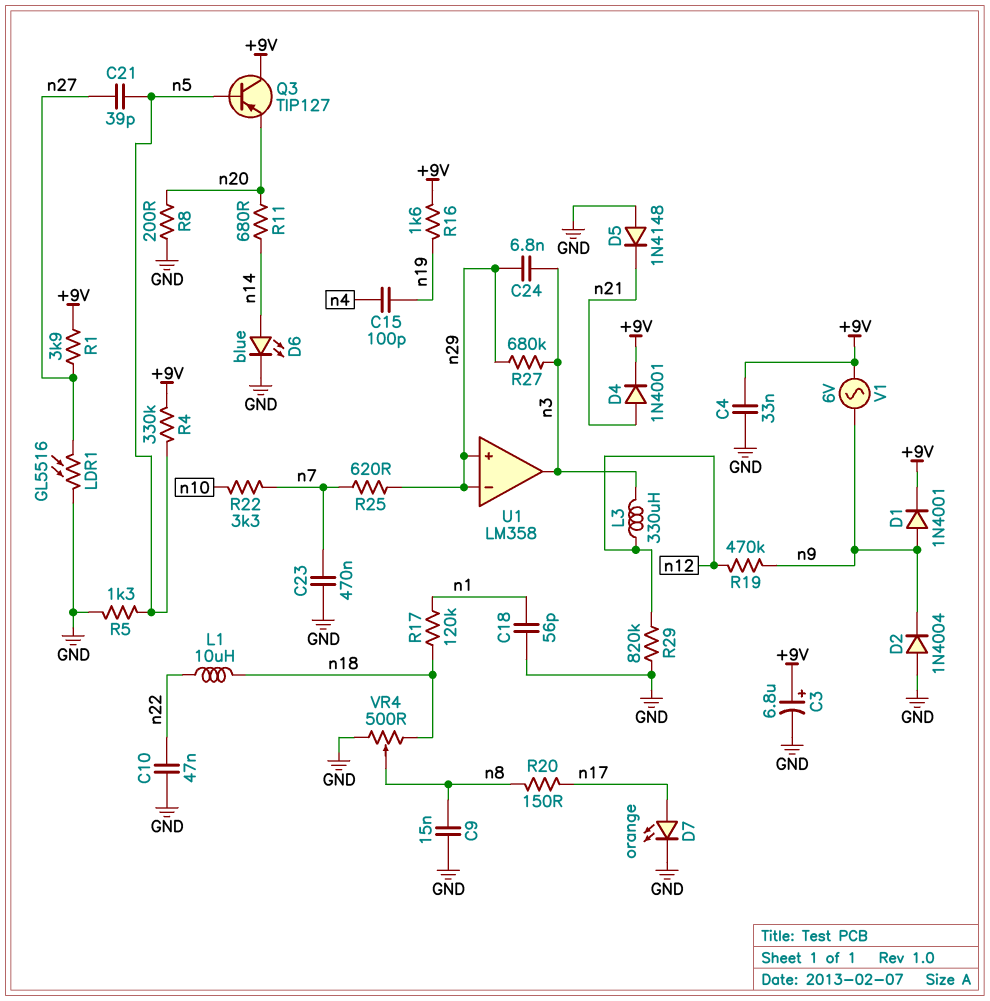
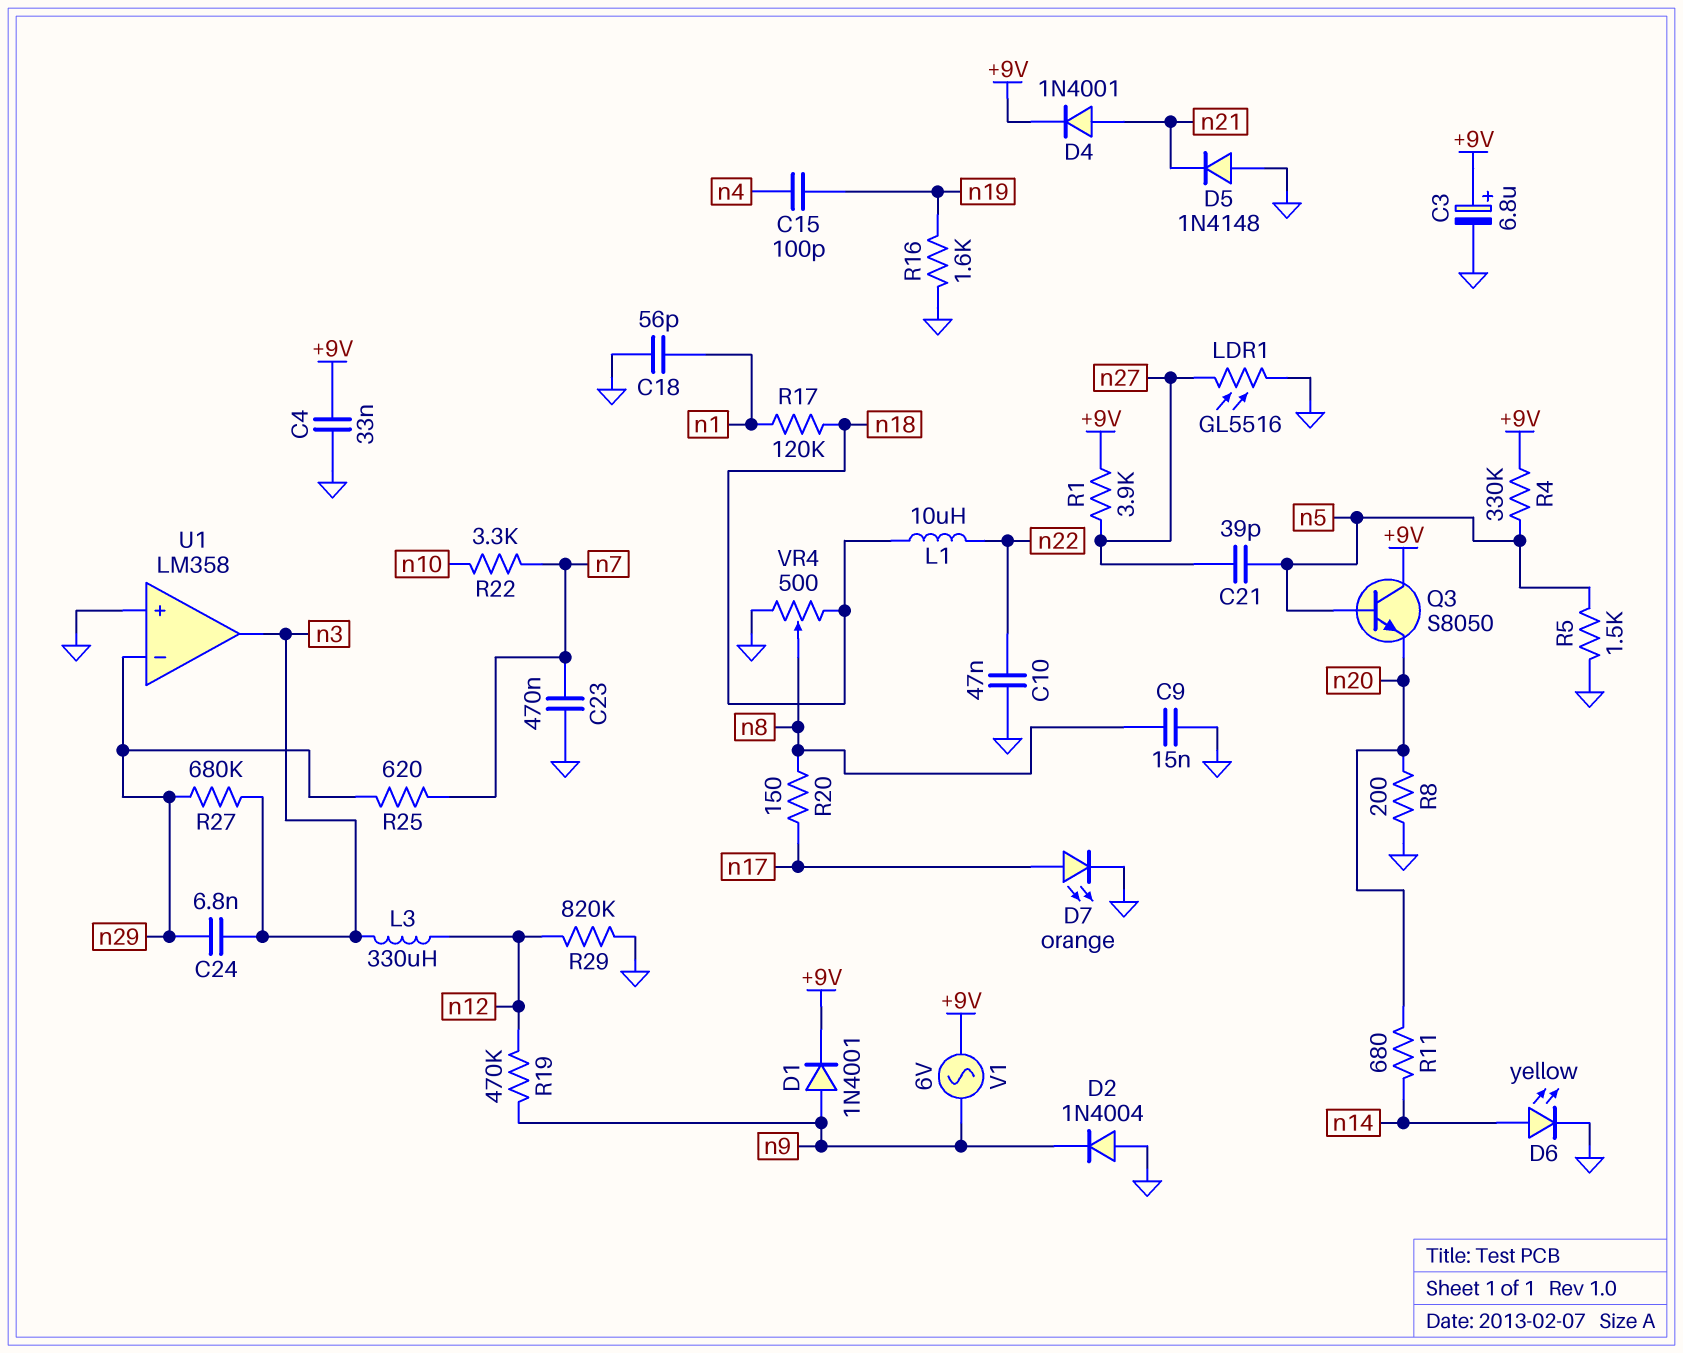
D6: LED blue (A n14, K GND) -> LED yellow (A n14, K GND)
Q3: PNP TIP127 (B n5, C +9V, E n20) -> NPN S8050 (B n5, C +9V, E n20)
R5: 1.3k (GND, n5) -> 1.5k (GND, n5)
R16: 1.6k (+9V, n19) -> 1.6k (GND, n19)
U1 pin in+: n29 -> GND

